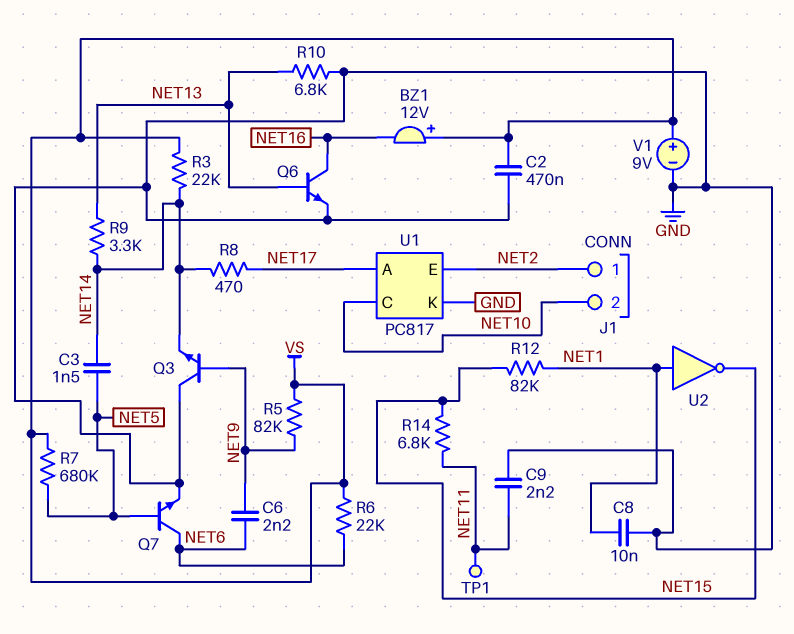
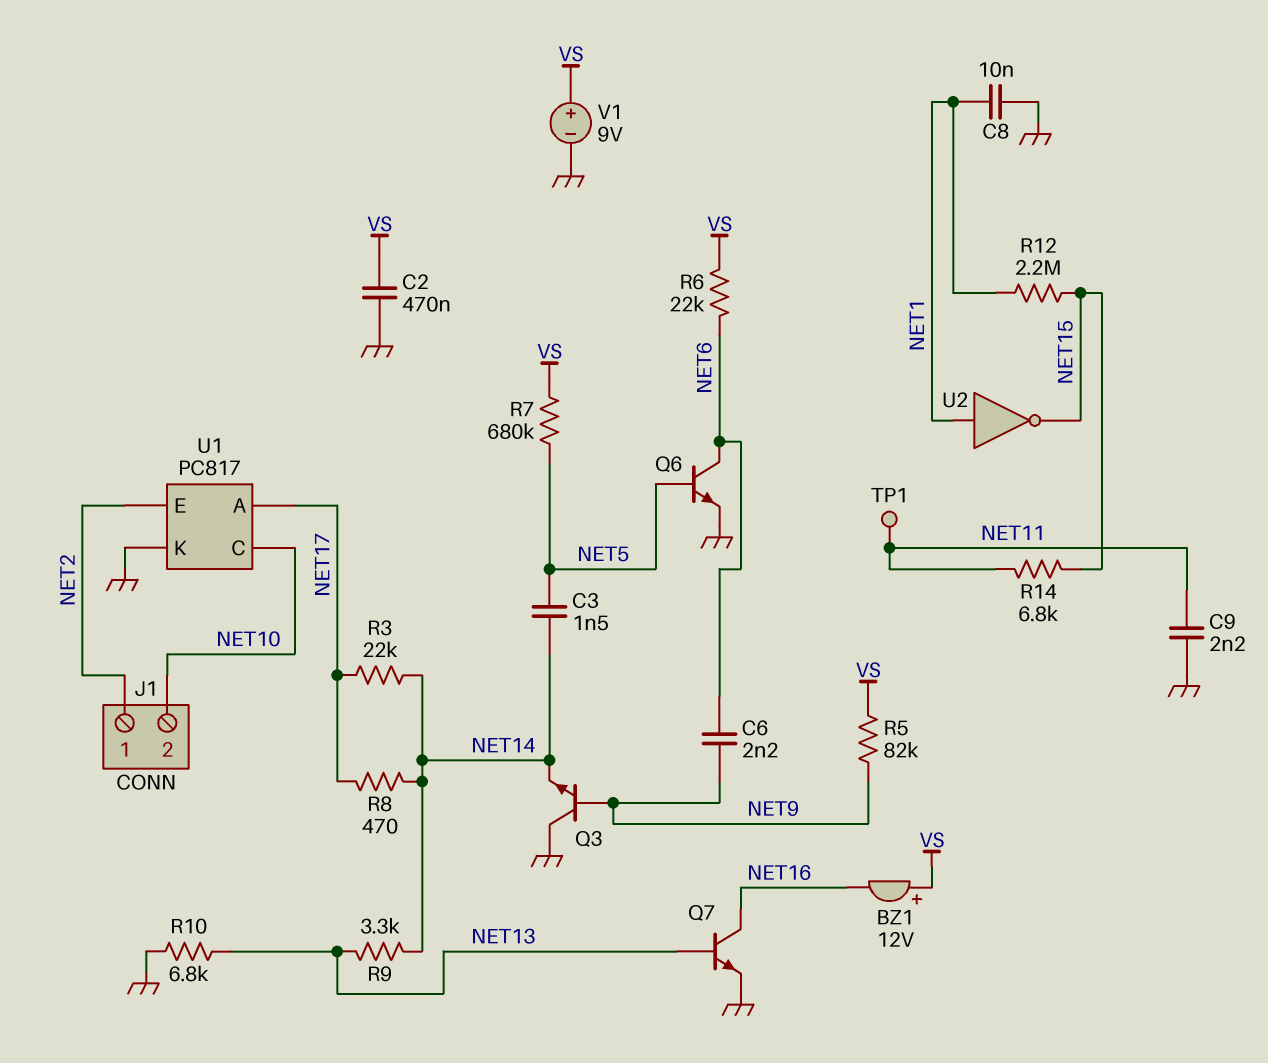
Q6: NPN (B NET13, C NET16, E GND) -> NPN (B NET5, C NET6, E GND)
Q7: NPN (B NET5, C NET6, E GND) -> NPN (B NET13, C NET16, E GND)
R3: 22k (NET14, VS) -> 22k (NET14, NET17)
R12: 82k (NET1, NET15) -> 2.2M (NET1, NET15)

